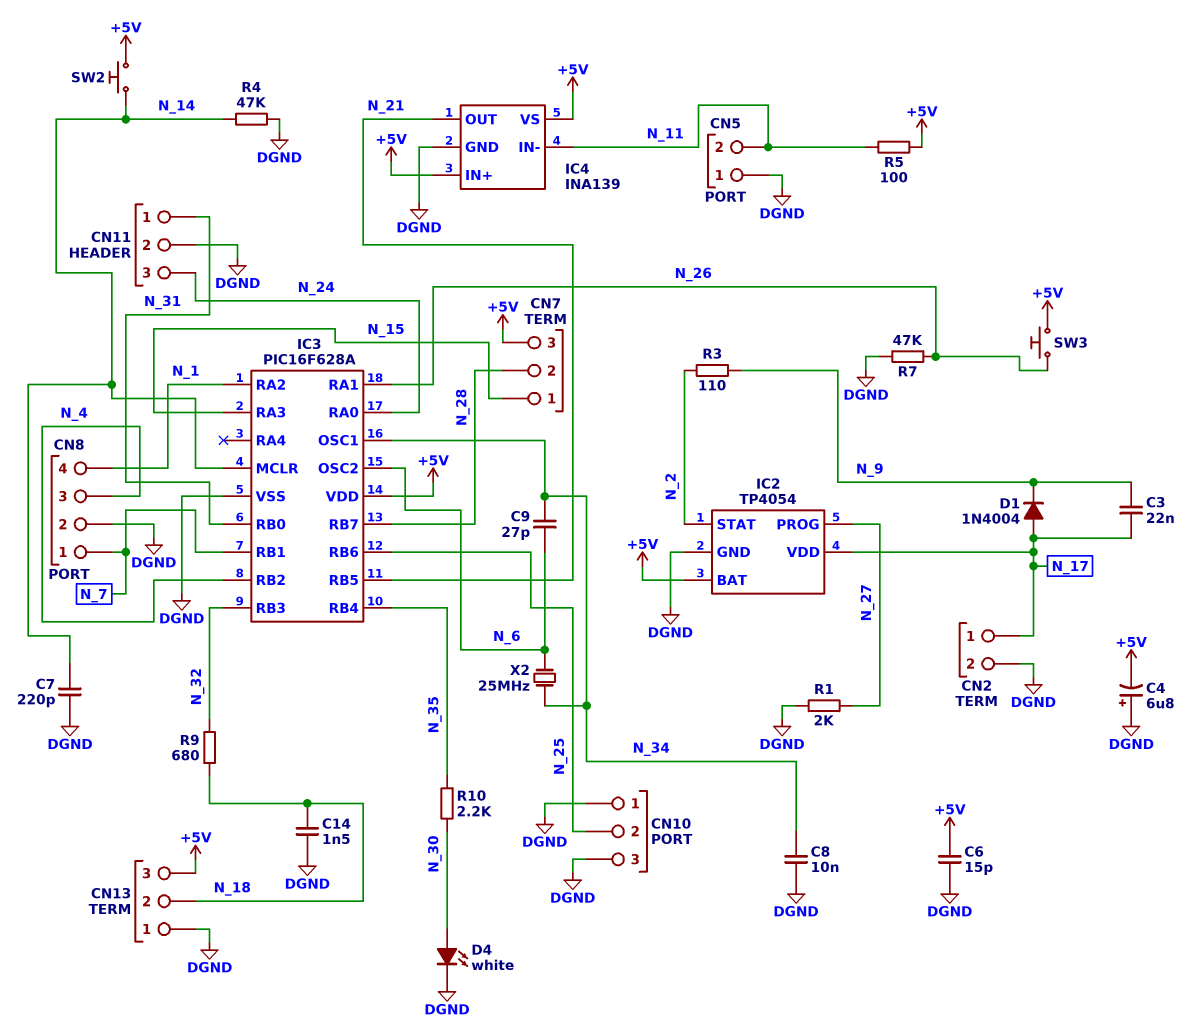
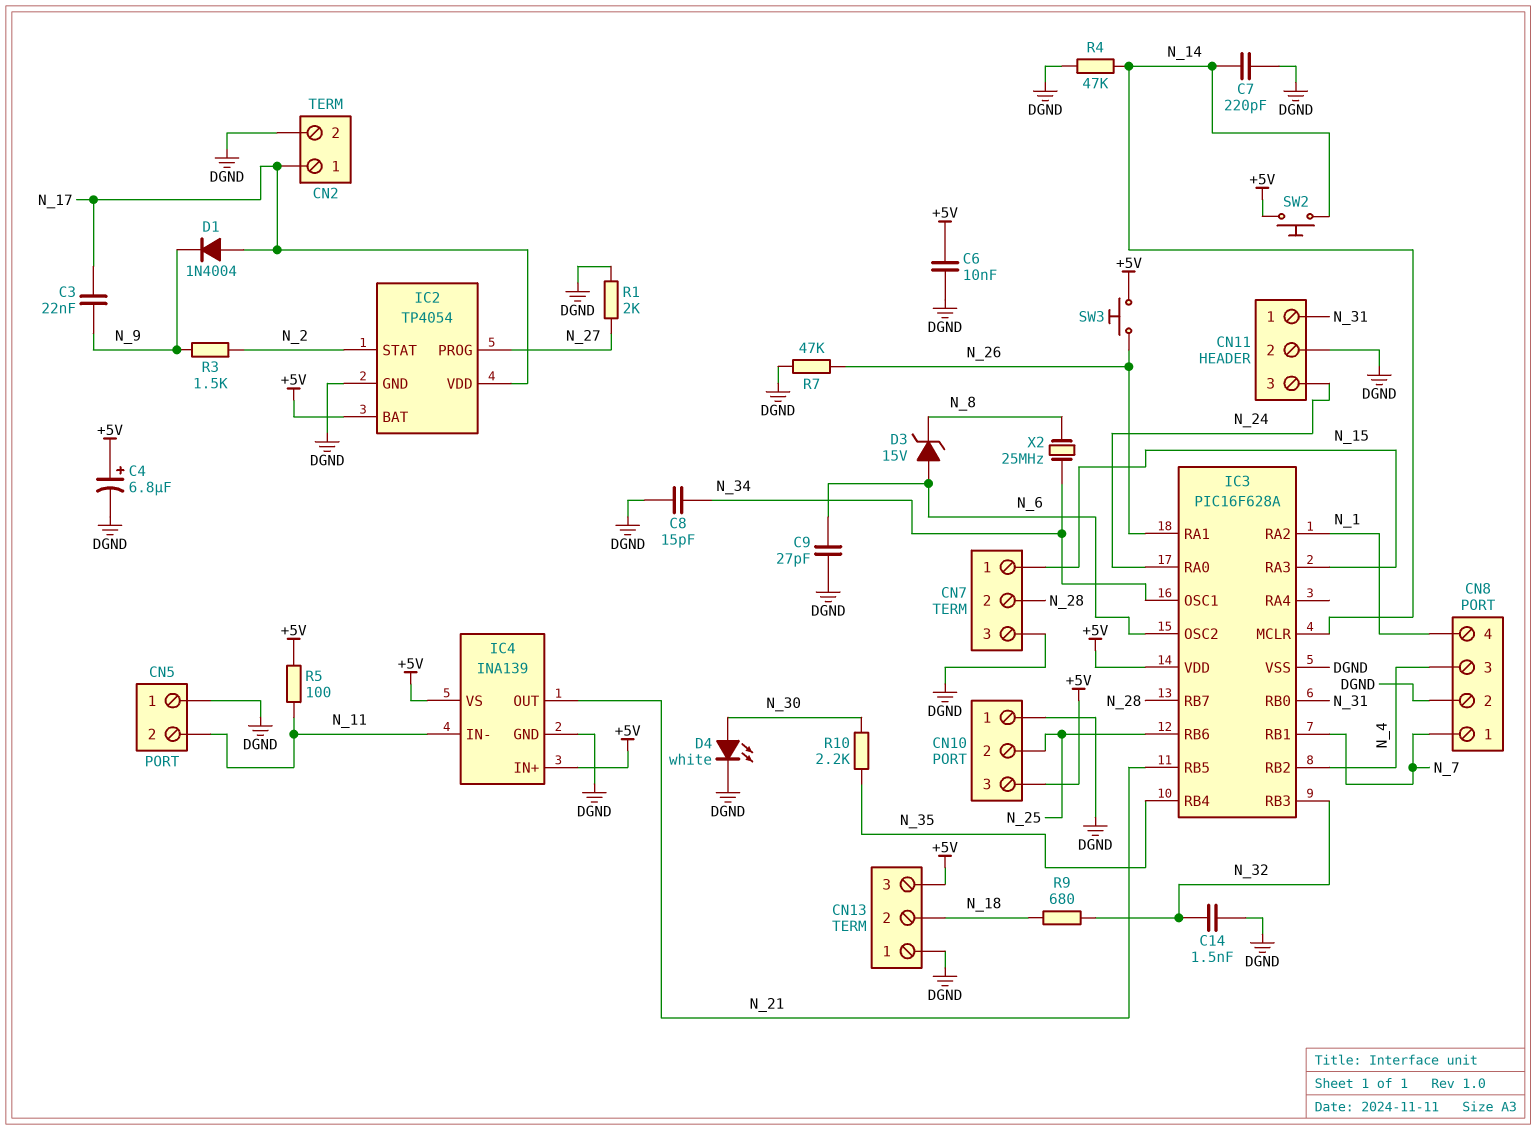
C4: 6.8uF (plus DGND, minus +5V) -> 6.8uF (plus +5V, minus DGND)
C6: 15pF (+5V, DGND) -> 10nF (+5V, DGND)
C8: 10nF (DGND, N_34) -> 15pF (DGND, N_34)
C9: 27pF (N_6, N_34) -> 27pF (DGND, N_6)
C14: 1.5nF (DGND, N_18) -> 1.5nF (DGND, N_32)
CN7 pin 3: +5V -> DGND
CN10 pin 3: DGND -> +5V
D3: none -> zener 15V (A N_6, K N_8)
R3: 110 (N_2, N_9) -> 1.5k (N_2, N_9)
X2: 25MHz (N_6, N_34) -> 25MHz (N_8, N_34)

